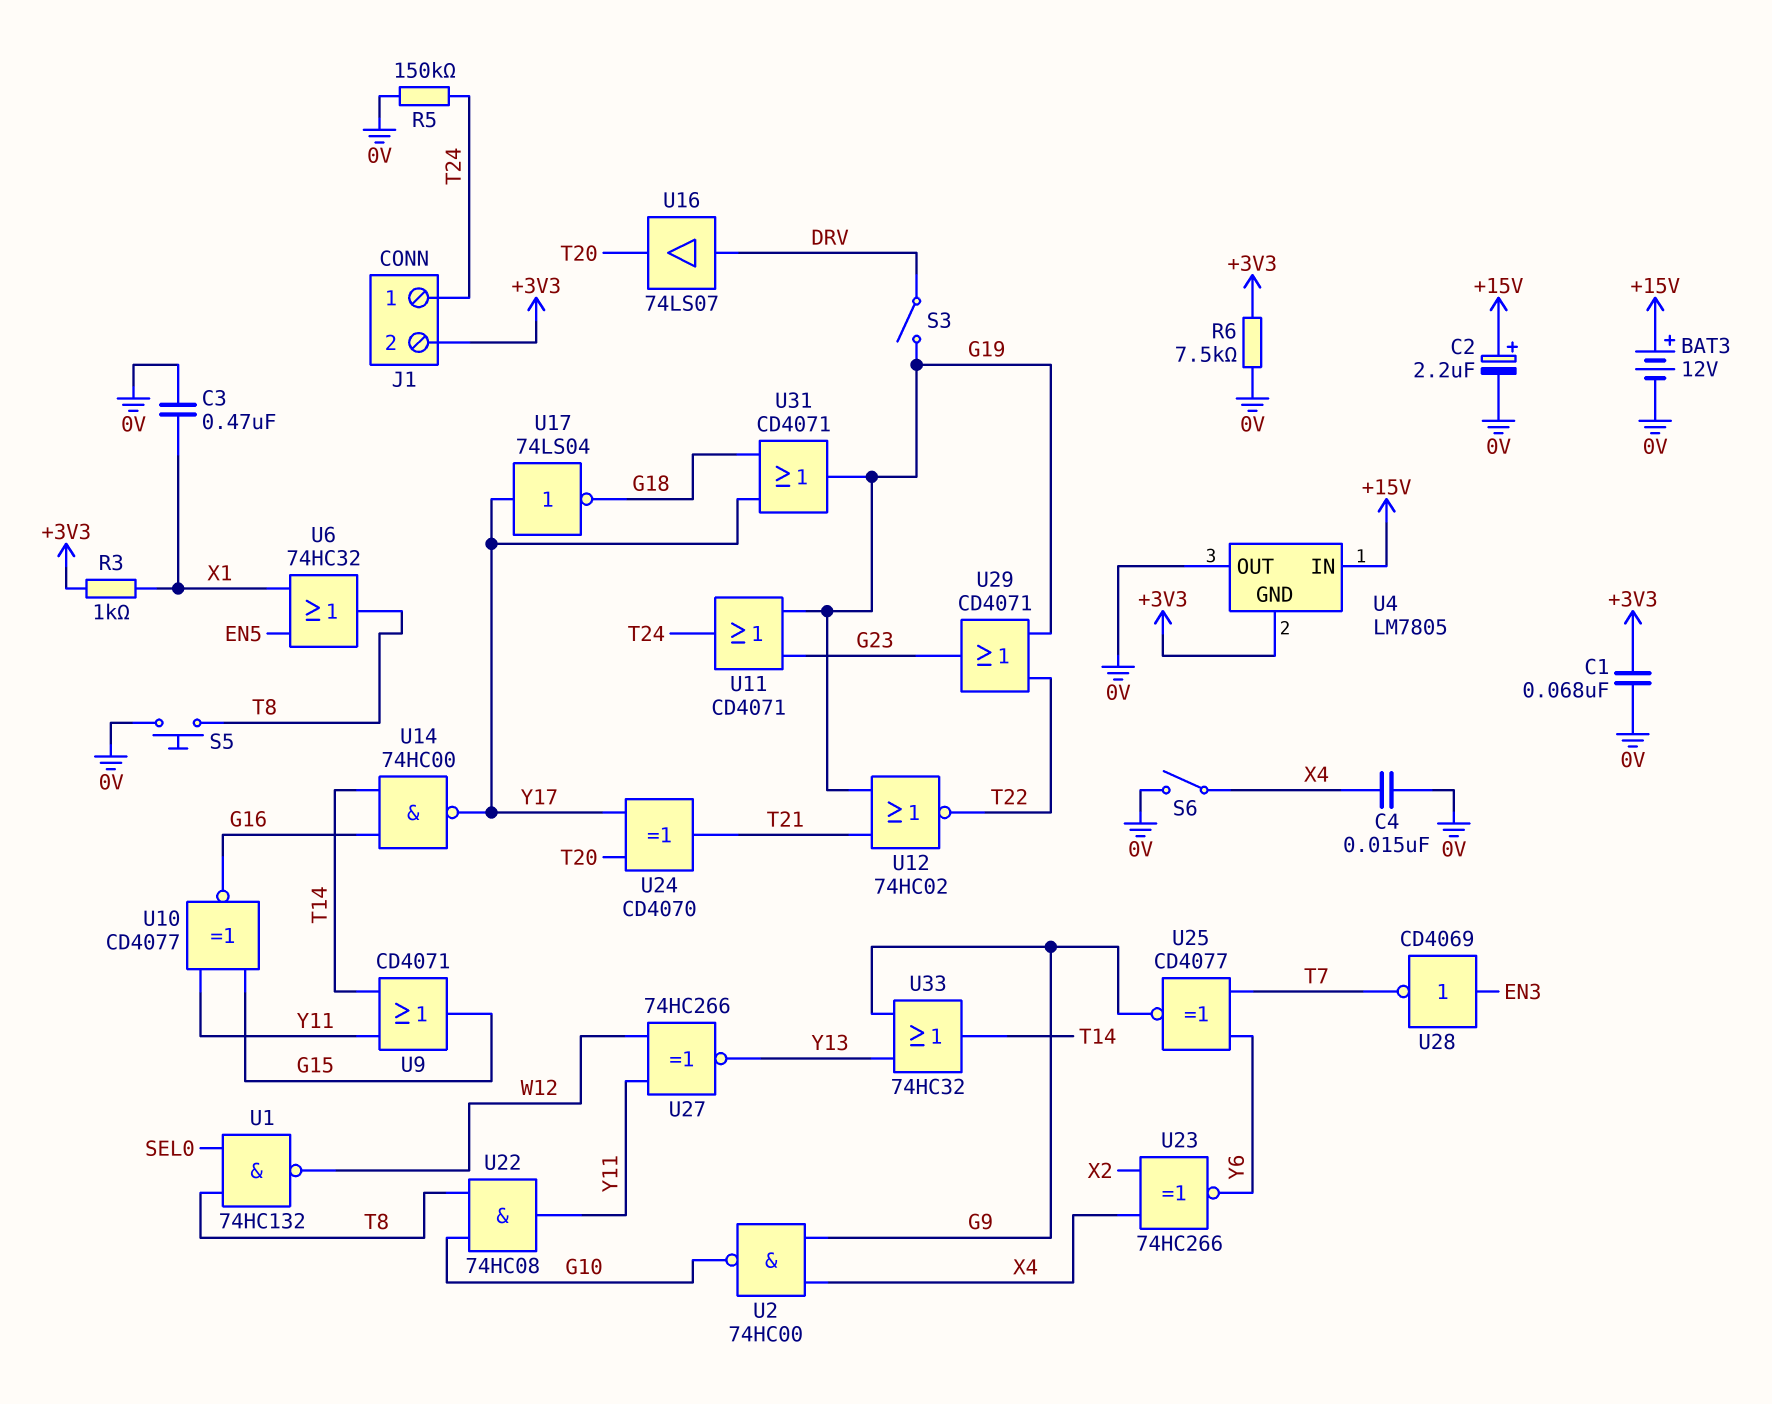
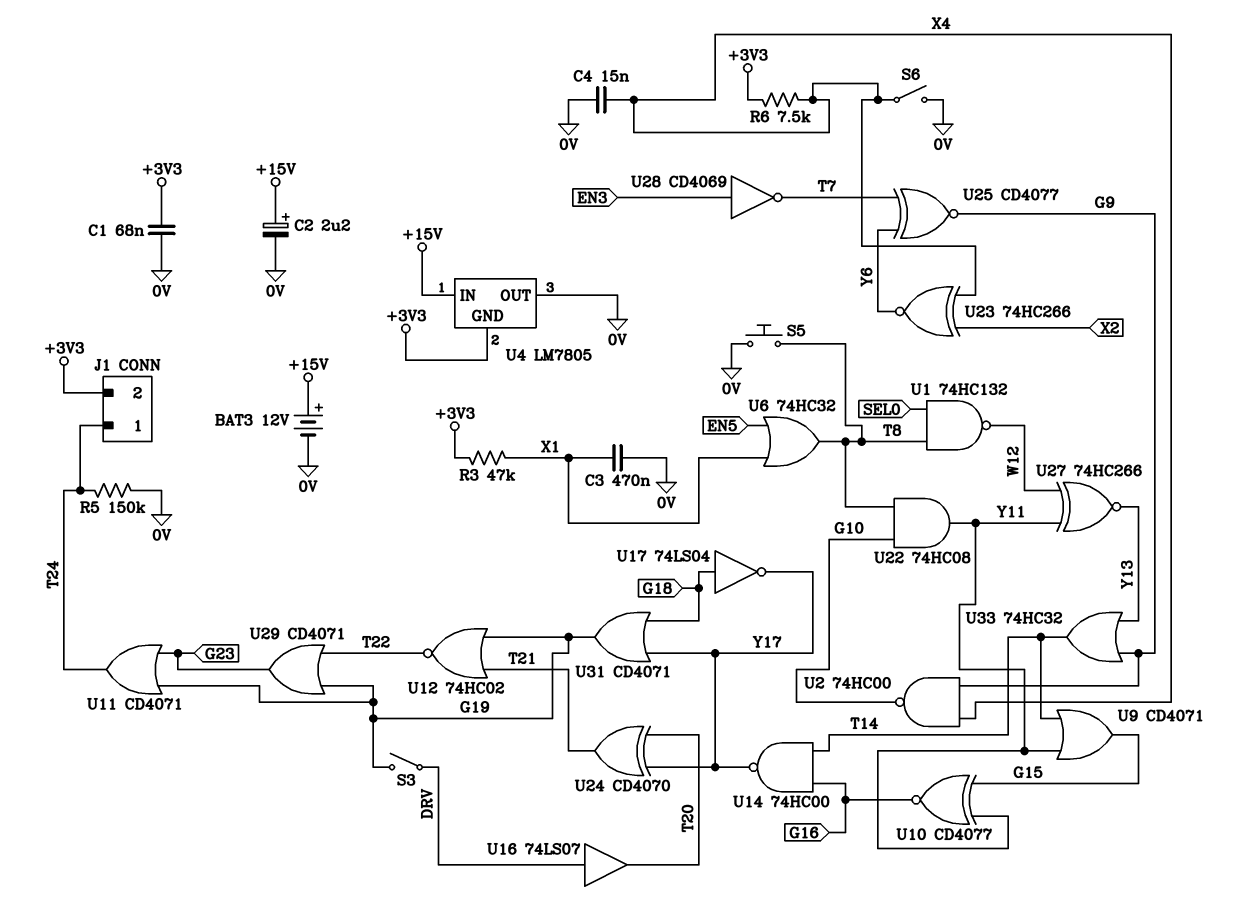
R3: 1k (+3V3, X1) -> 47k (+3V3, X1)
R6: 7.5k (+3V3, 0V) -> 7.5k (+3V3, X4)
U17: NOT 74LS04 (in Y17, out G18) -> NOT 74LS04 (in G18, out Y17)

